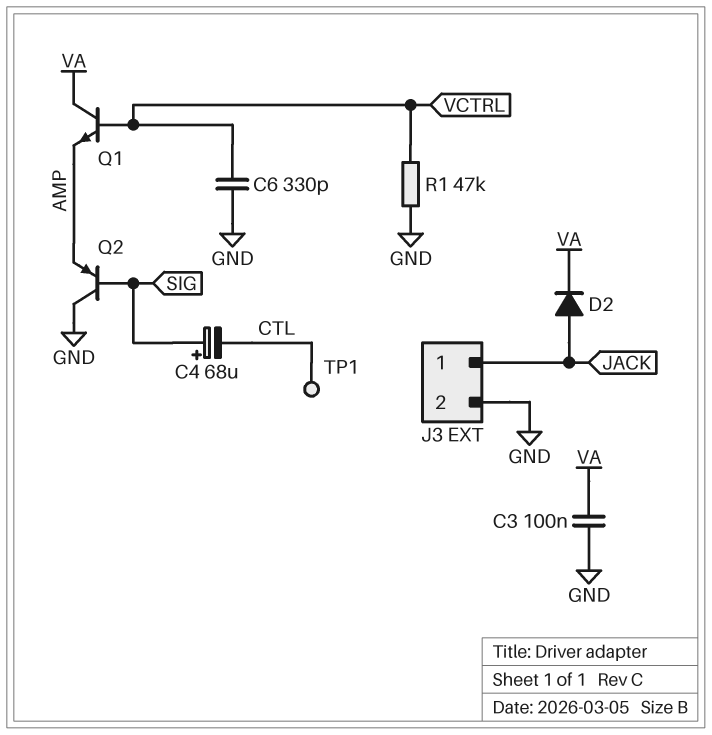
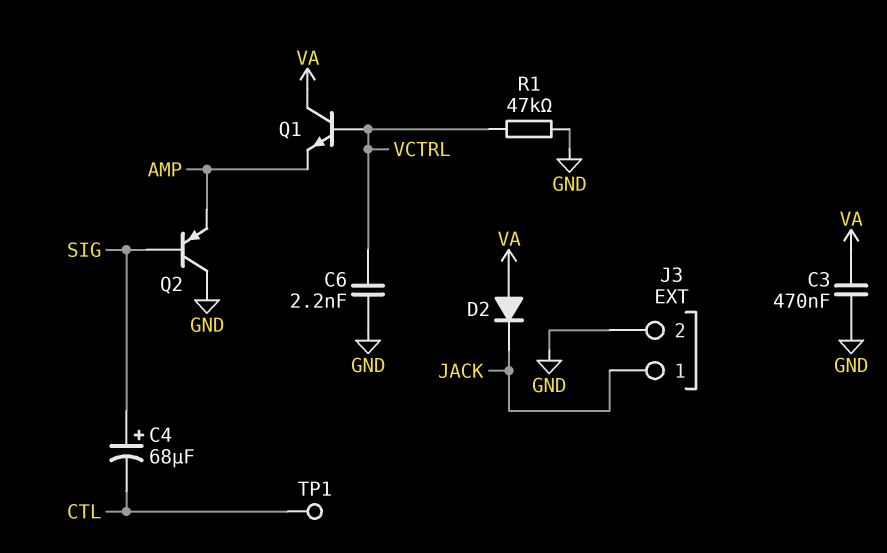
C3: 100nF (GND, VA) -> 470nF (GND, VA)
C6: 330pF (GND, VCTRL) -> 2.2nF (GND, VCTRL)
D2: diode (A JACK, K VA) -> diode (A VA, K JACK)

